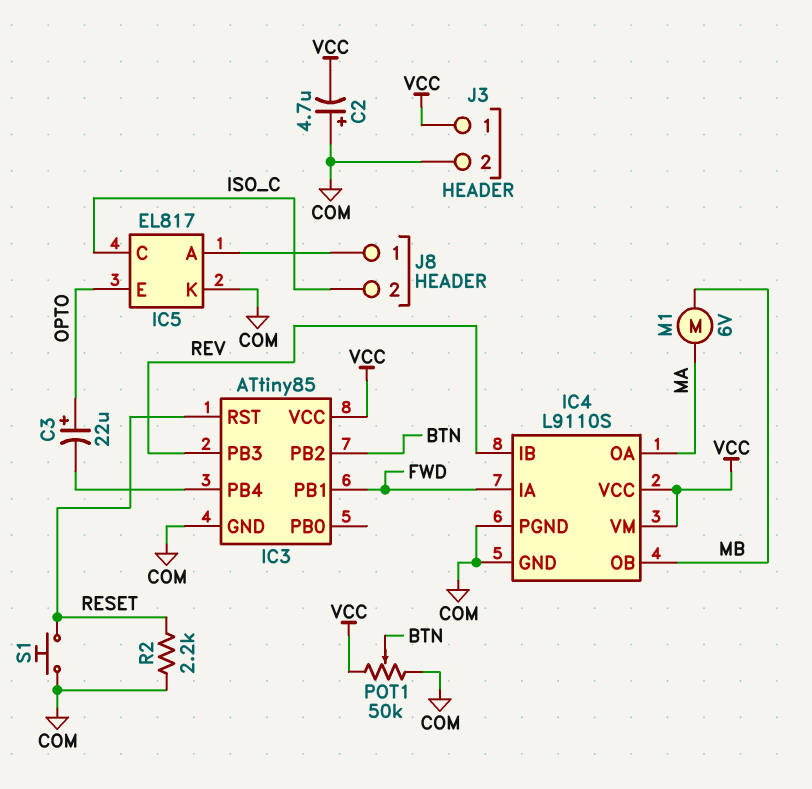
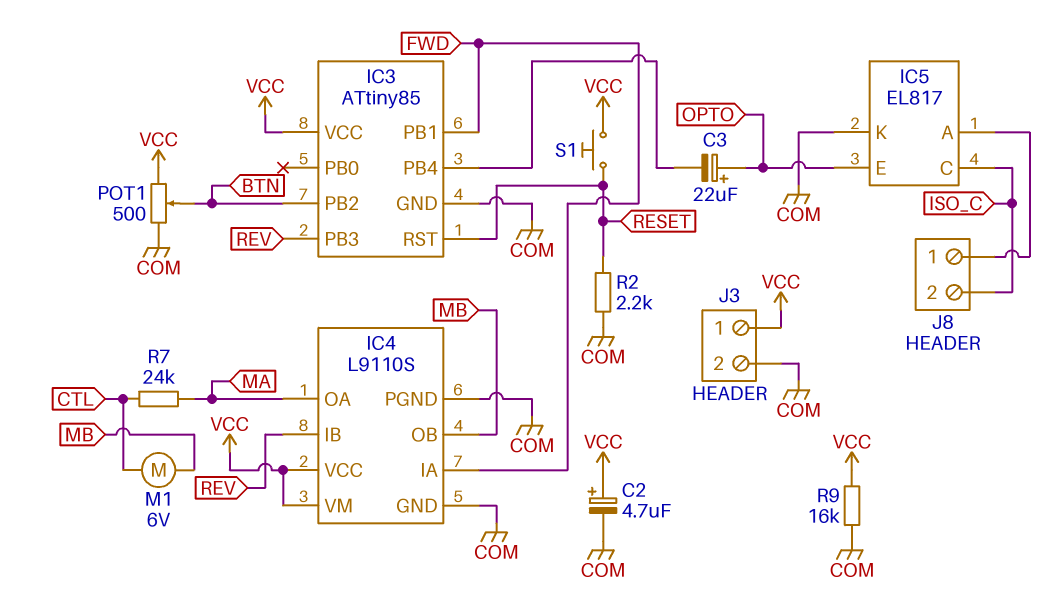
C2: 4.7uF (plus COM, minus VCC) -> 4.7uF (plus VCC, minus COM)
M1: motor 6V (MA, MB) -> motor 6V (CTL, MB)
POT1: 50k (COM, VCC, wiper BTN) -> 500 (COM, VCC, wiper BTN)
R7: none -> 24k (CTL, MA)
R9: none -> 16k (COM, VCC)
S1: button (COM, RESET) -> button (RESET, VCC)

